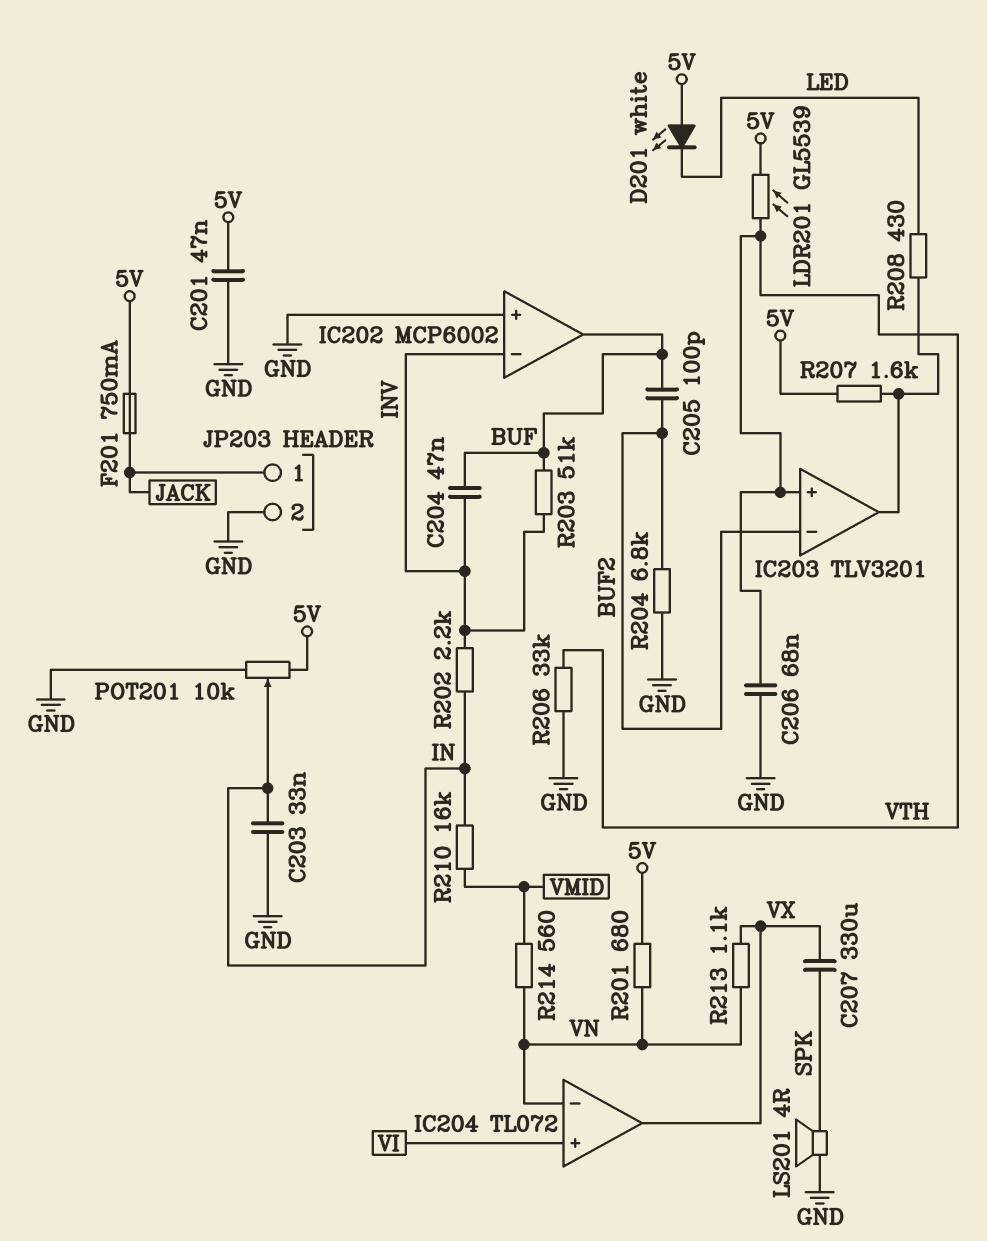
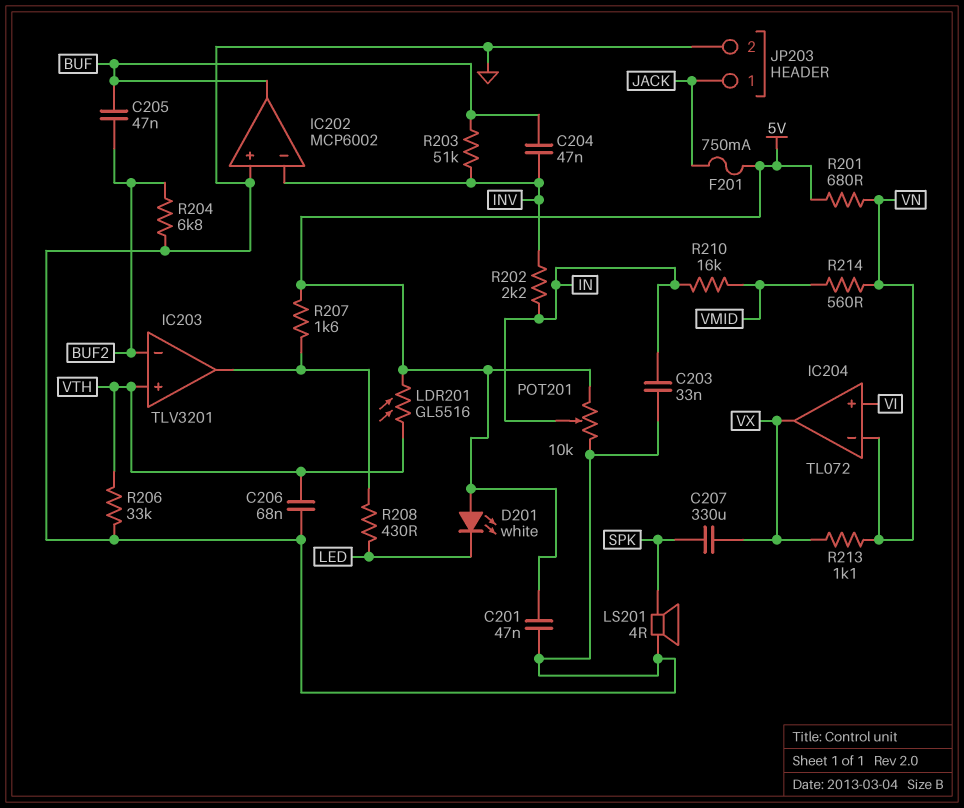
C205: 100pF (BUF, BUF2) -> 47nF (BUF, BUF2)
LDR201: GL5539 (5V, VTH) -> GL5516 (5V, VTH)

